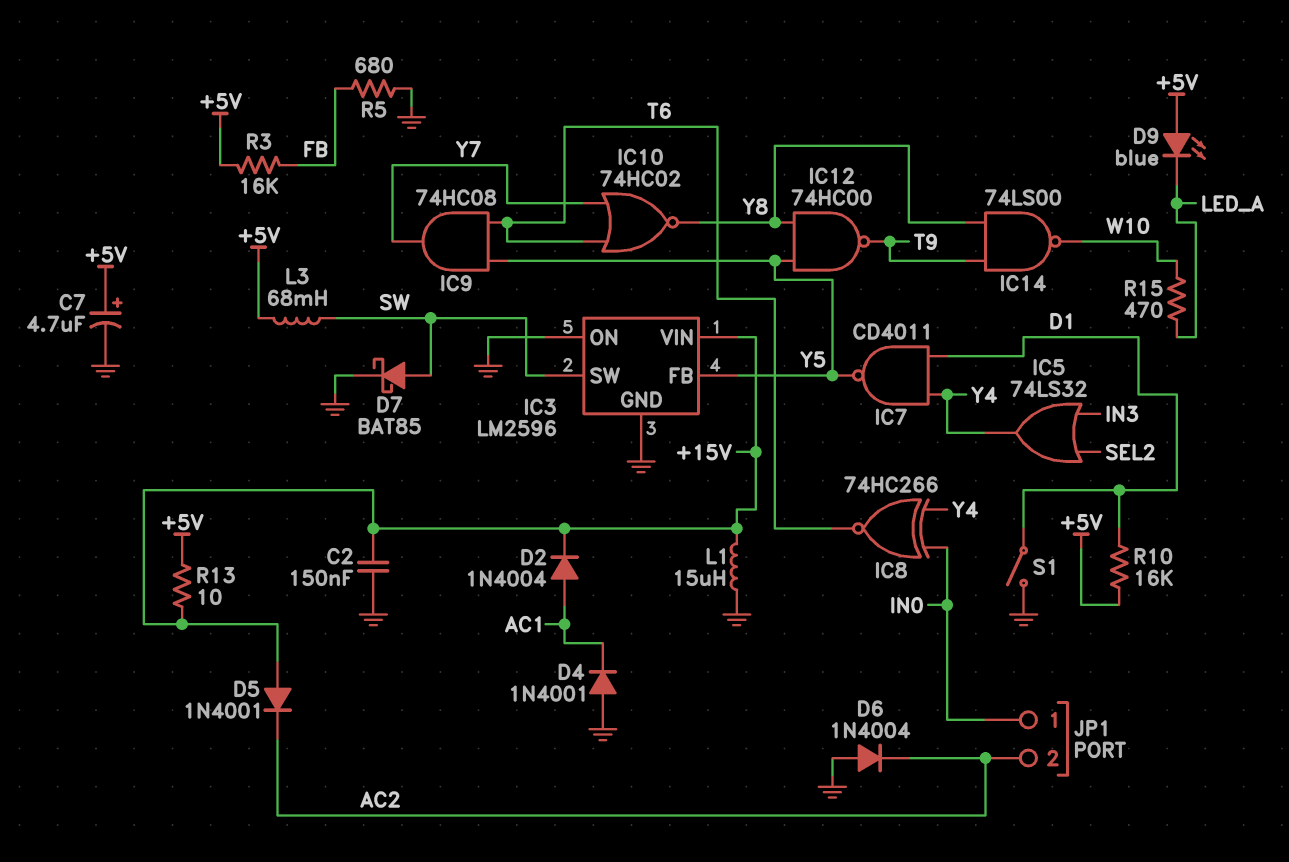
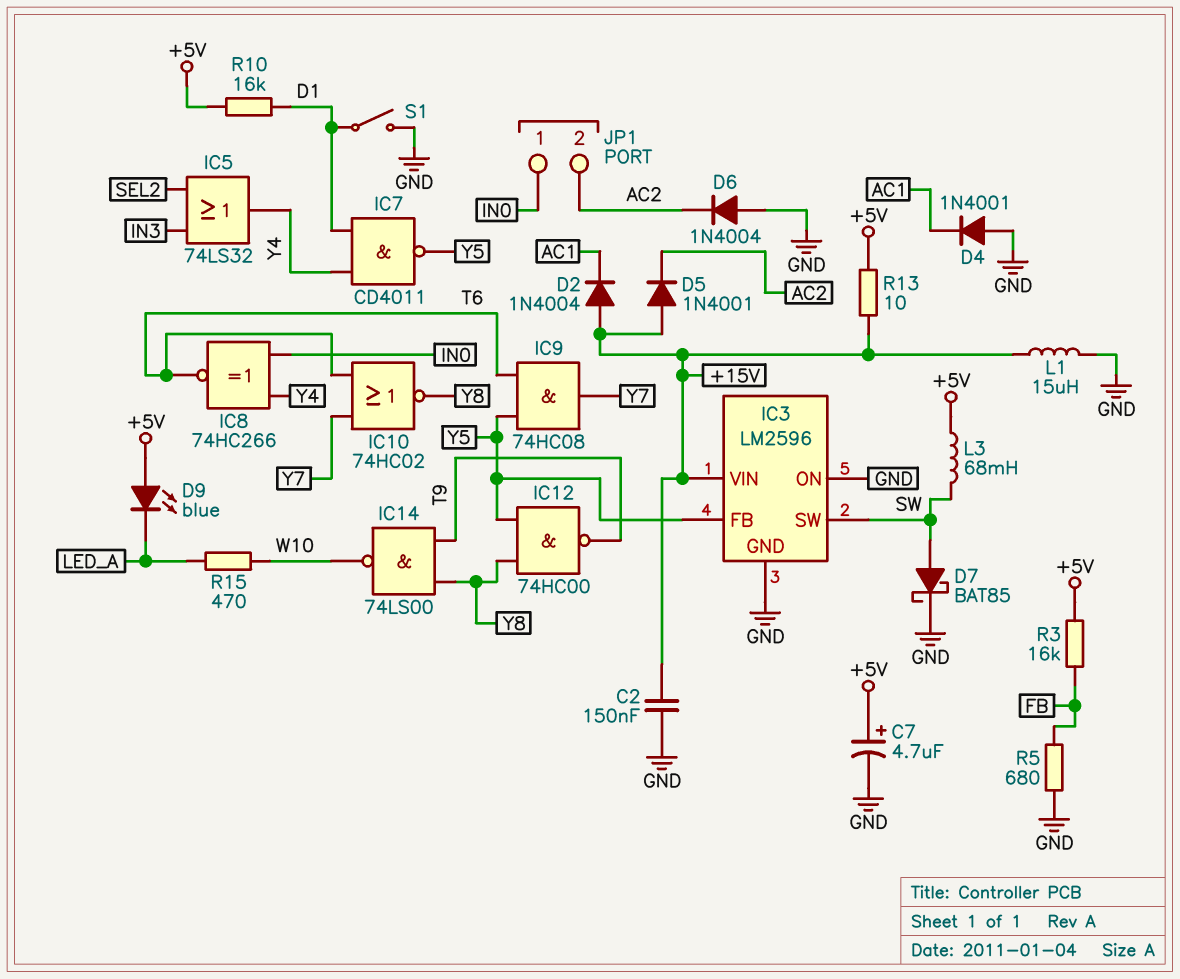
D2: diode 1N4004 (A AC1, K +15V) -> diode 1N4004 (A +15V, K AC1)

